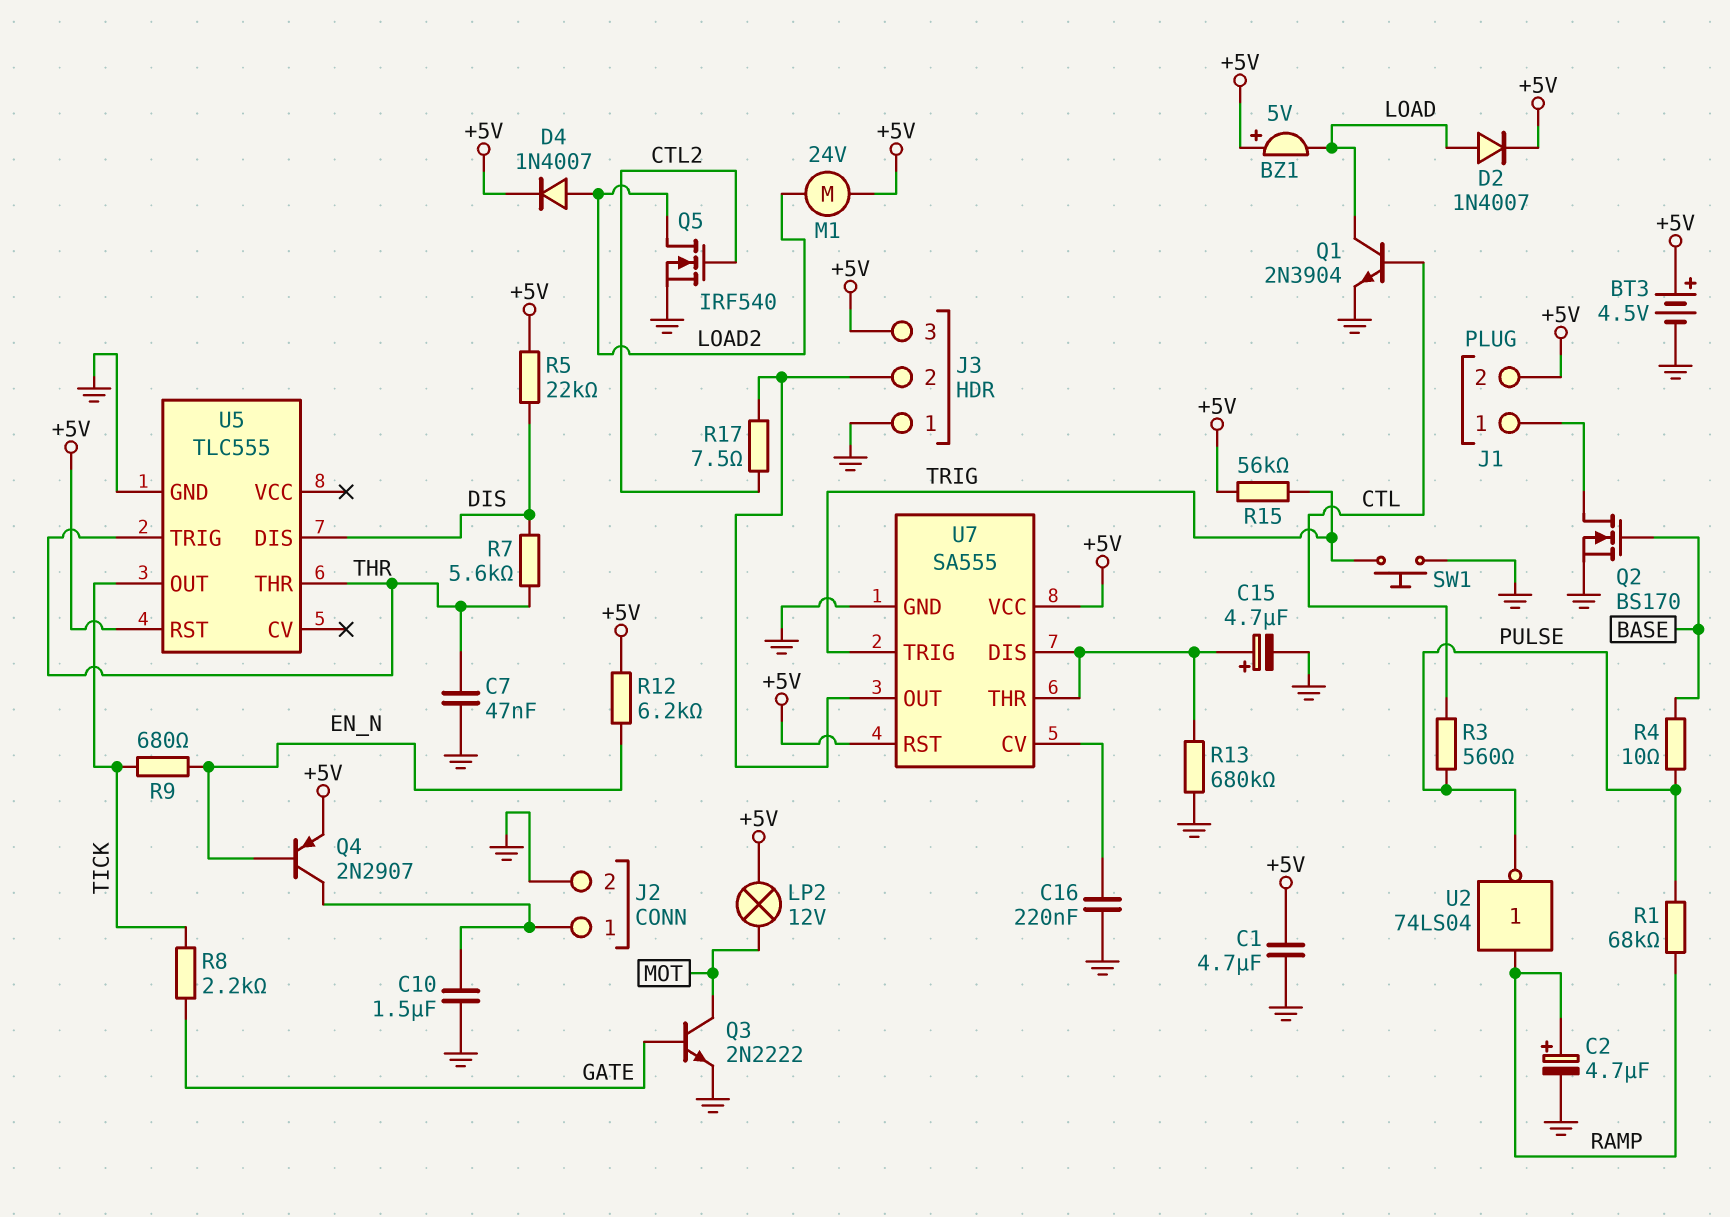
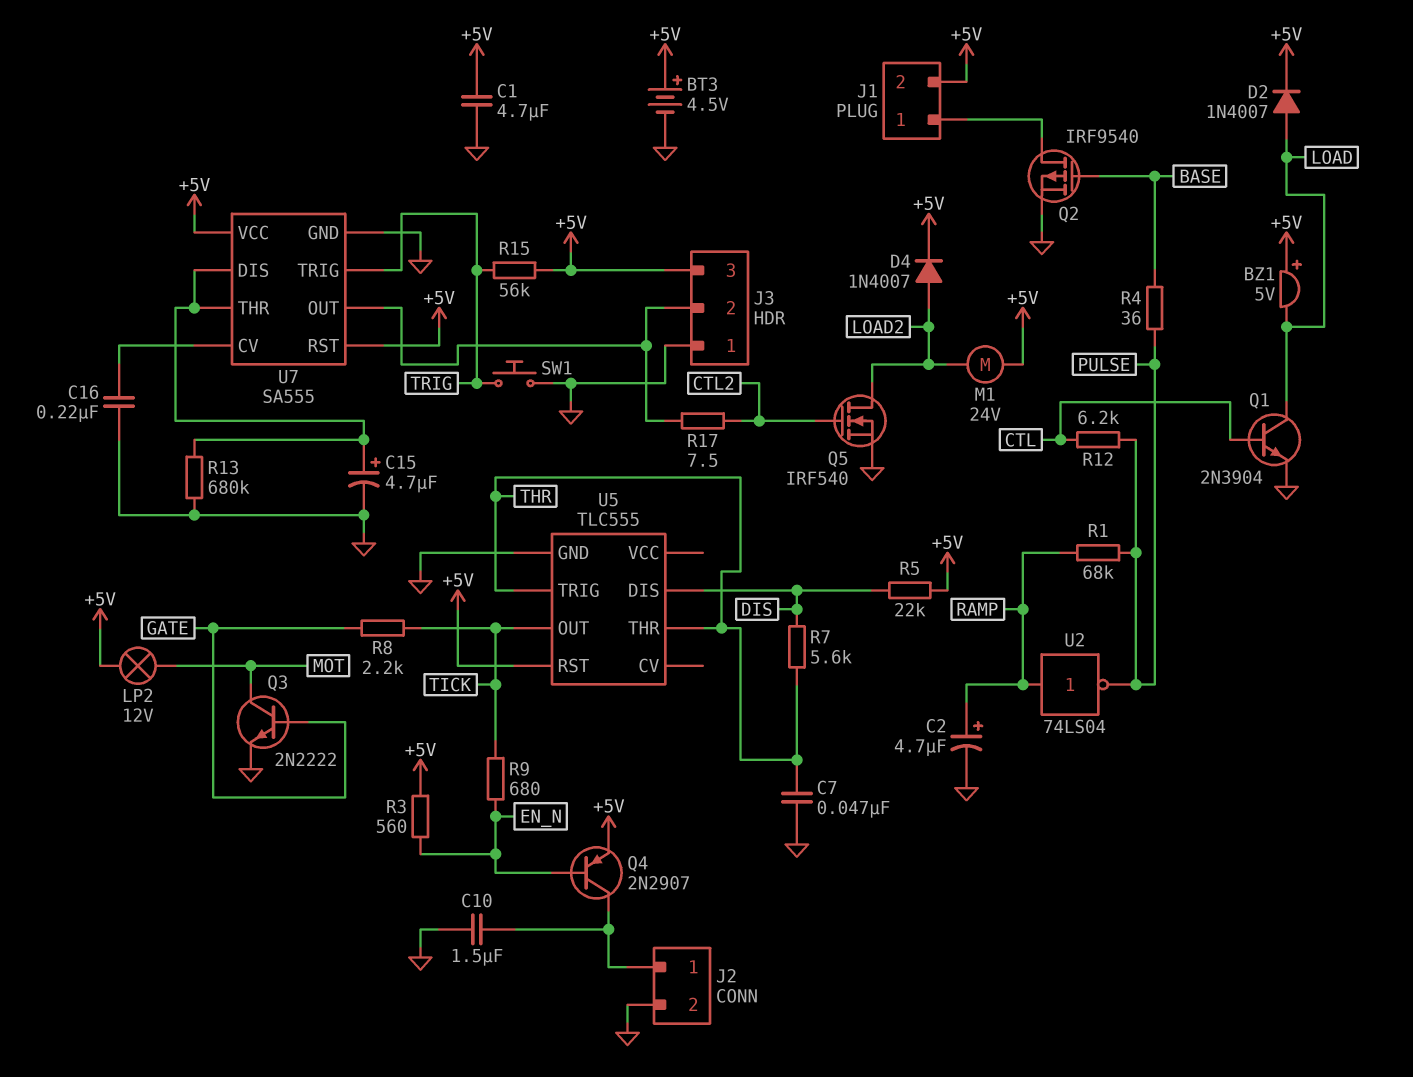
Q2: NMOS BS170 (G BASE, D J1/1, S GND) -> PMOS IRF9540 (G BASE, D J1/1, S GND)
R3: 560 (CTL, PULSE) -> 560 (+5V, EN_N)
R4: 10 (BASE, PULSE) -> 36 (BASE, PULSE)
R12: 6.2k (+5V, EN_N) -> 6.2k (CTL, PULSE)

